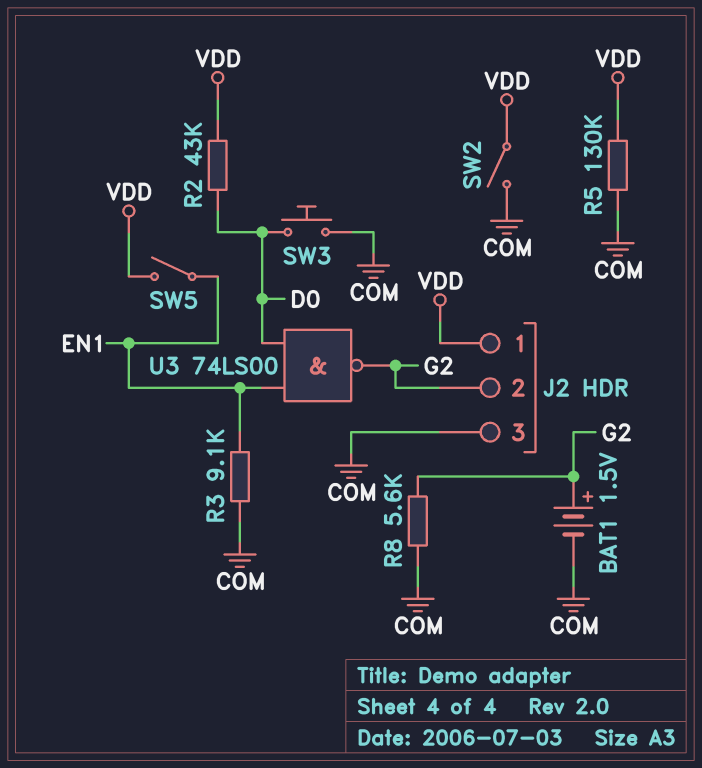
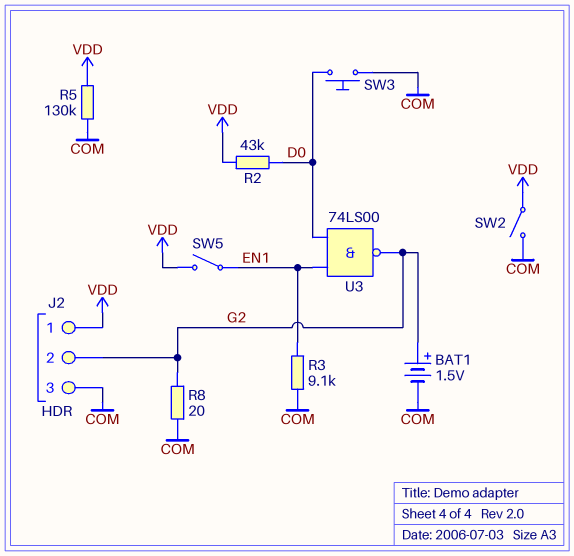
R8: 5.6k (COM, G2) -> 20 (COM, G2)

